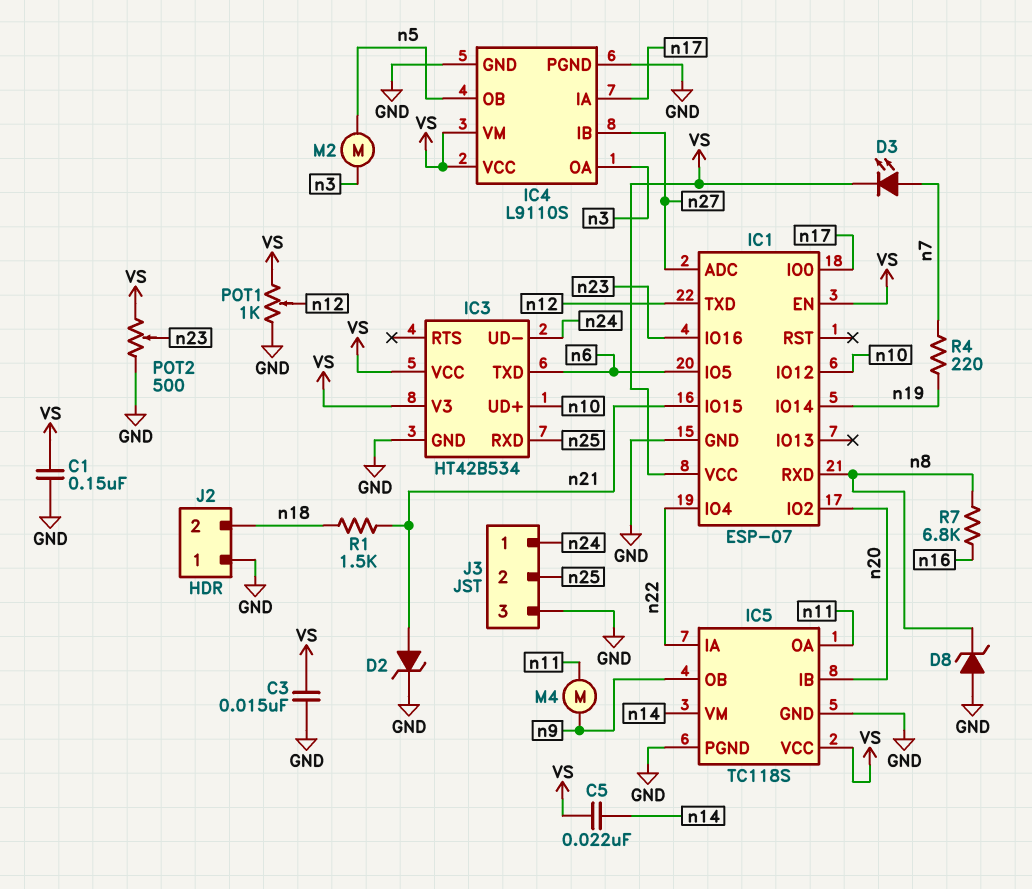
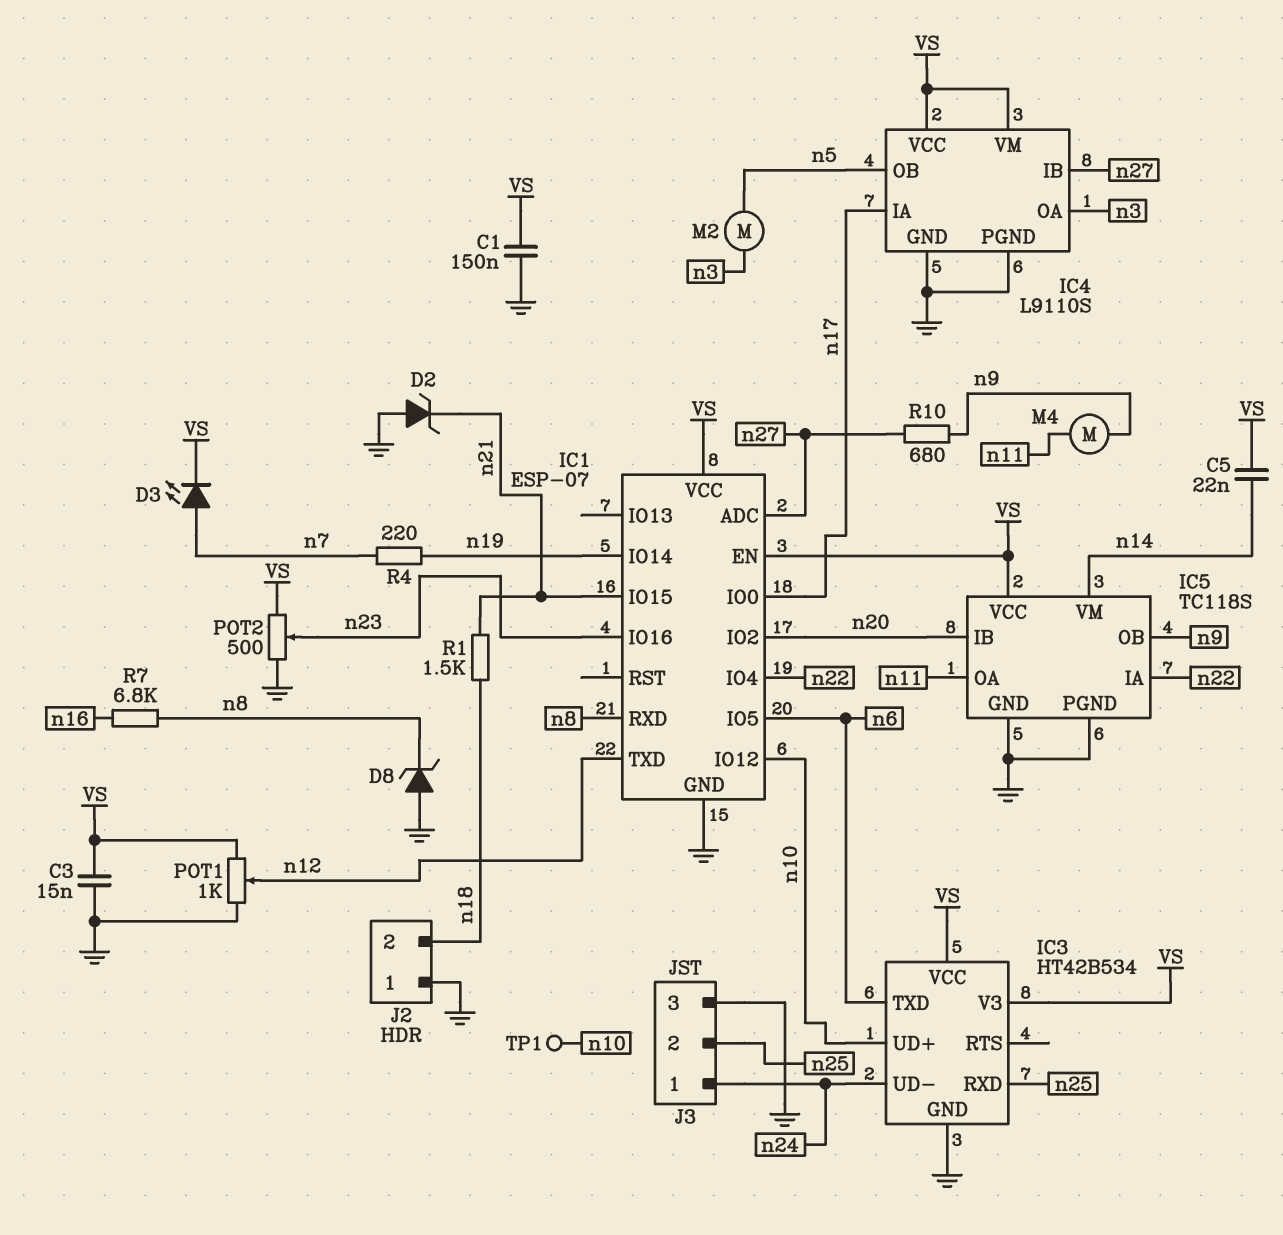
D2: zener (A n21, K GND) -> zener (A GND, K n21)
R10: none -> 680 (n9, n27)
TP1: none -> test point (n10)

